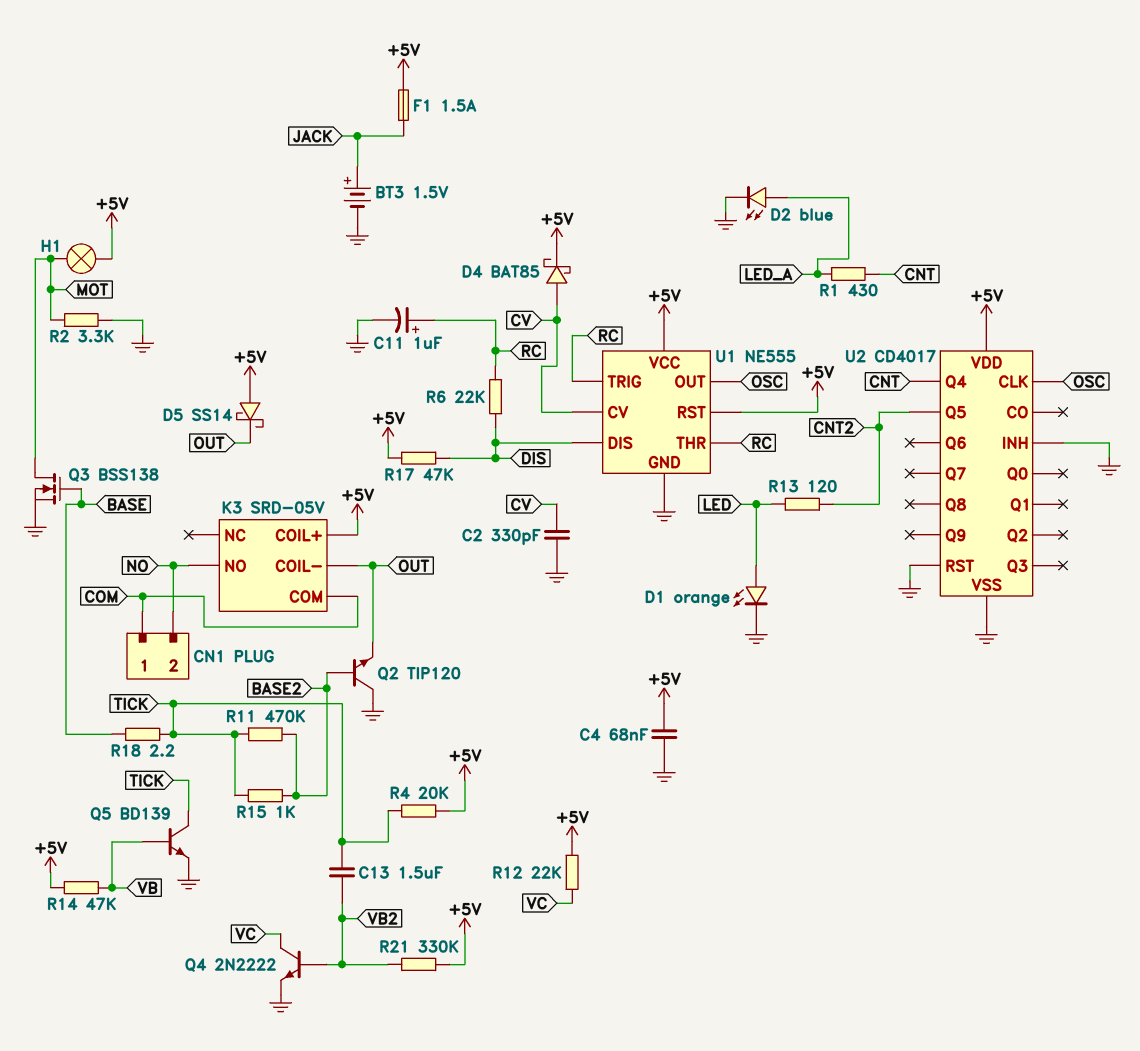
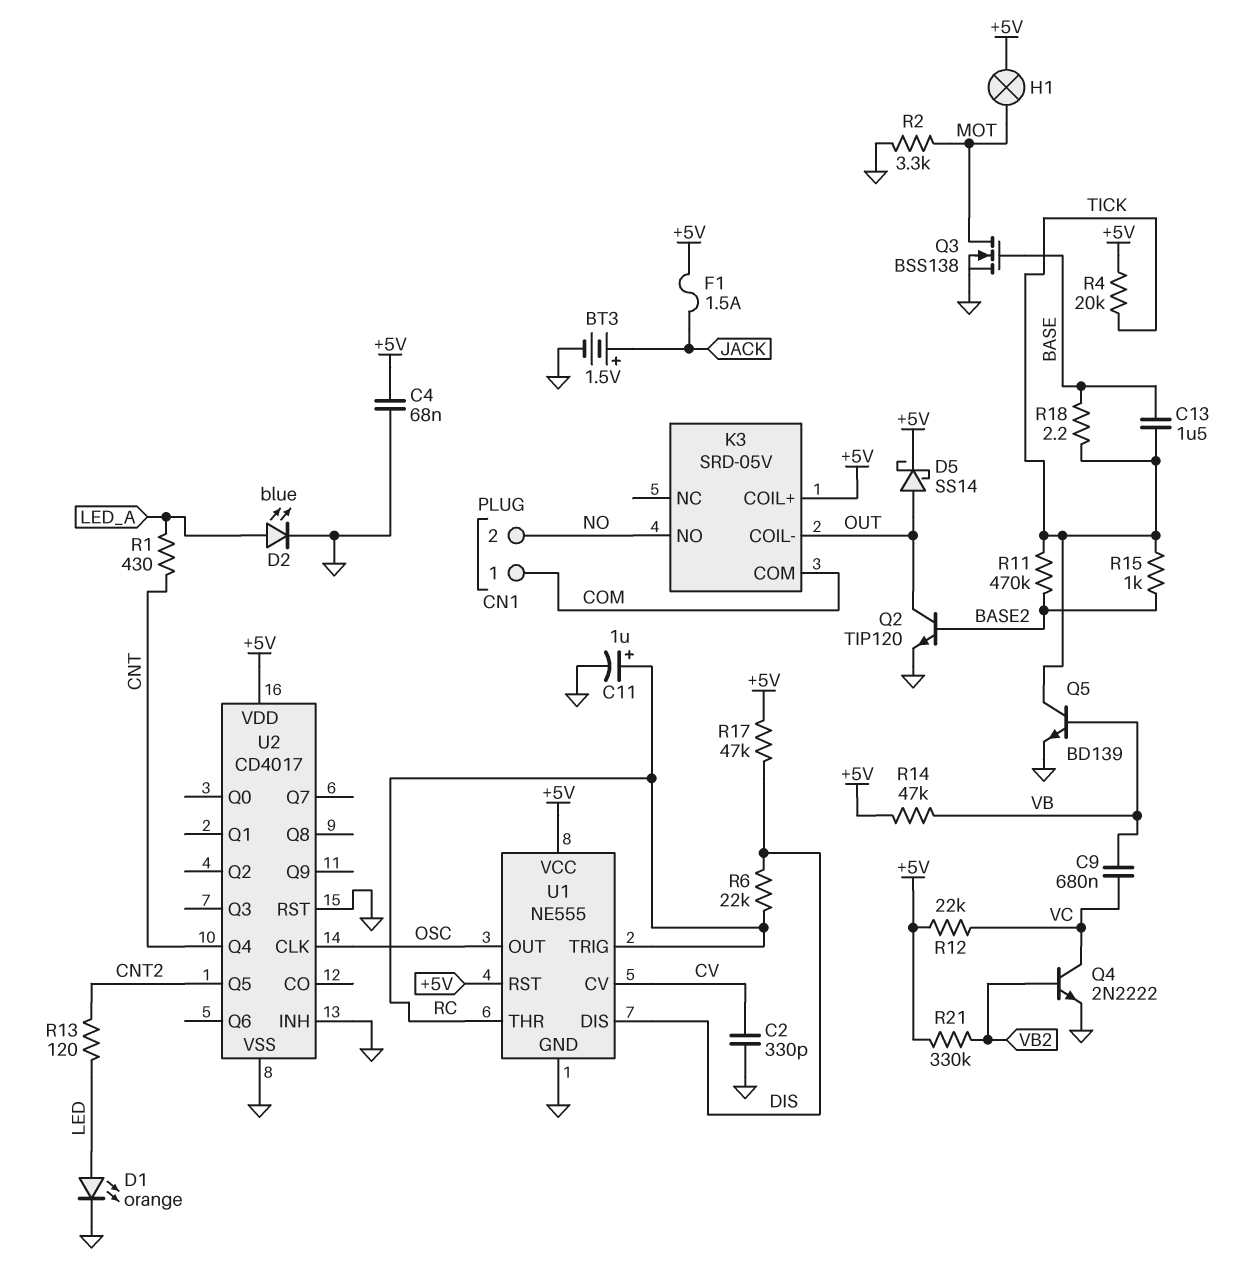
C9: none -> 680nF (VB, VC)
C13: 1.5uF (TICK, VB2) -> 1.5uF (BASE, TICK)
D4: schottky BAT85 (A CV, K +5V) -> none
D5: schottky SS14 (A +5V, K OUT) -> schottky SS14 (A OUT, K +5V)
Q2: NPN TIP120 (B BASE2, C GND, E OUT) -> NPN TIP120 (B BASE2, C OUT, E GND)

